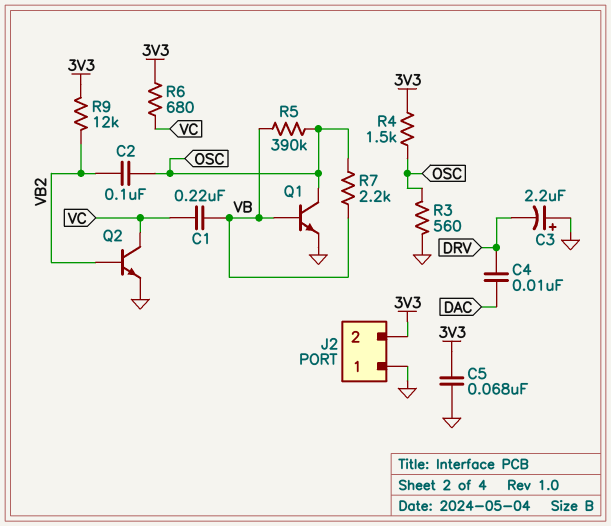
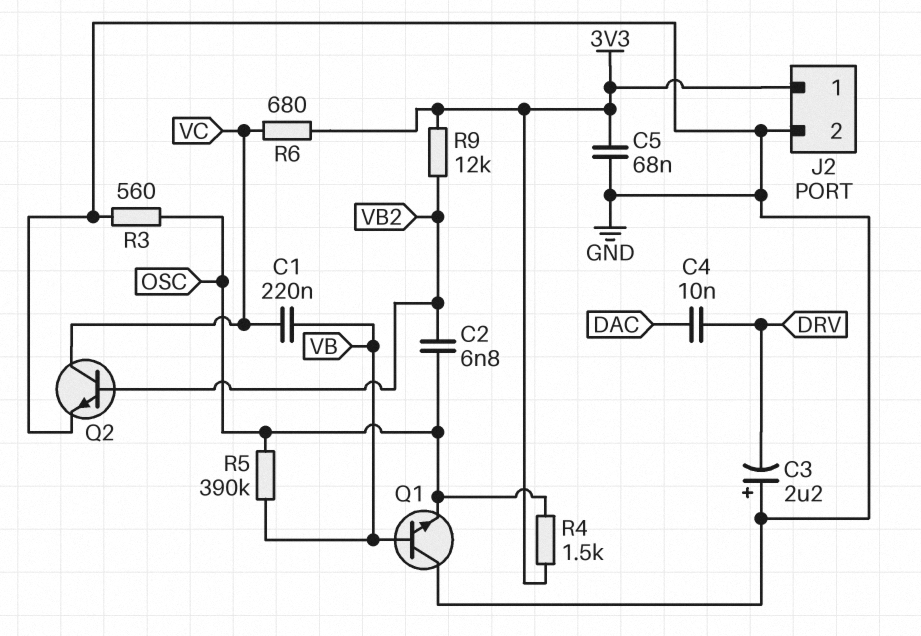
C2: 100nF (OSC, VB2) -> 6.8nF (OSC, VB2)
J2 pin 1: GND -> 3V3
J2 pin 2: 3V3 -> GND
Q1: NPN (B VB, C OSC, E GND) -> NPN (B VB, C GND, E OSC)
R7: 2.2k (OSC, VB) -> none

